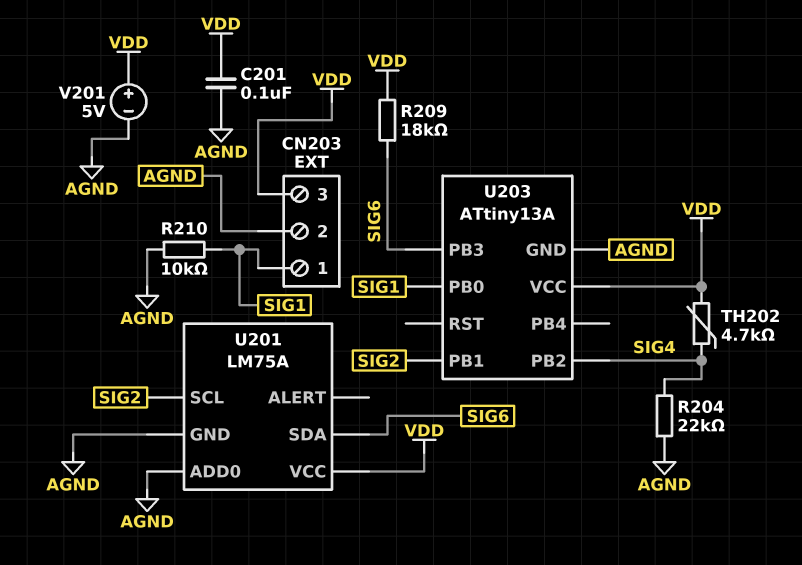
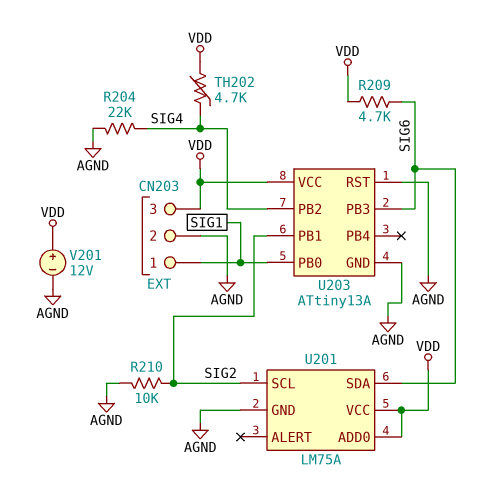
C201: 100nF (AGND, VDD) -> none
R209: 18k (SIG6, VDD) -> 4.7k (SIG6, VDD)
R210: 10k (AGND, SIG1) -> 10k (AGND, SIG2)
U201 pin ADD0: AGND -> VDD
U203 pin RST: none -> AGND
V201: 5V (plus VDD, minus AGND) -> 12V (plus VDD, minus AGND)

